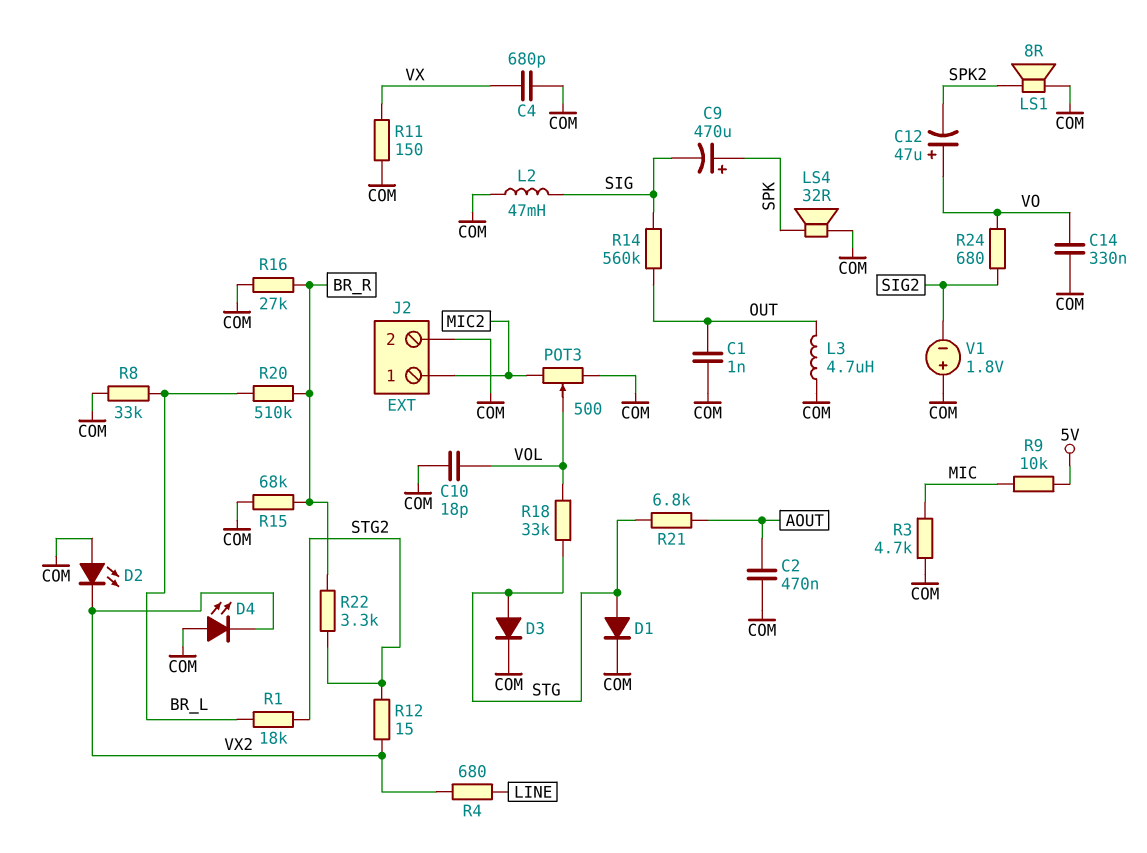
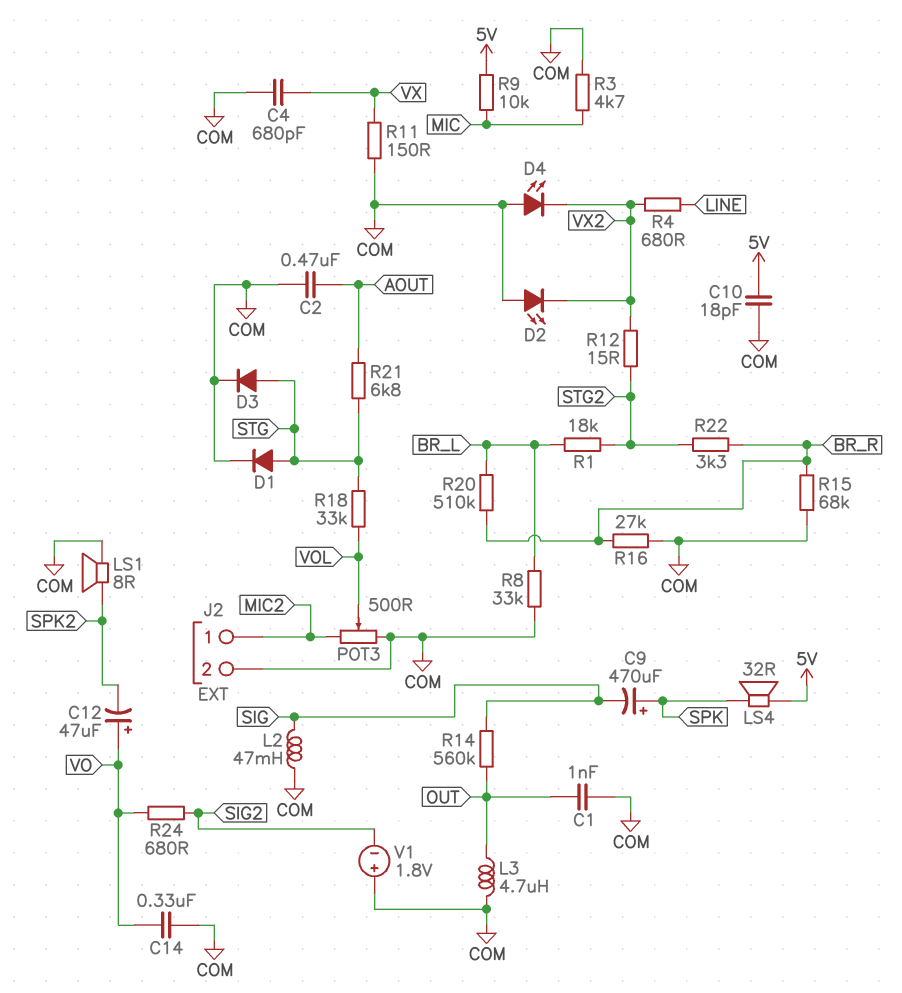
C10: 18pF (COM, VOL) -> 18pF (5V, COM)
LS4: speaker 32R (COM, SPK) -> speaker 32R (5V, SPK)

